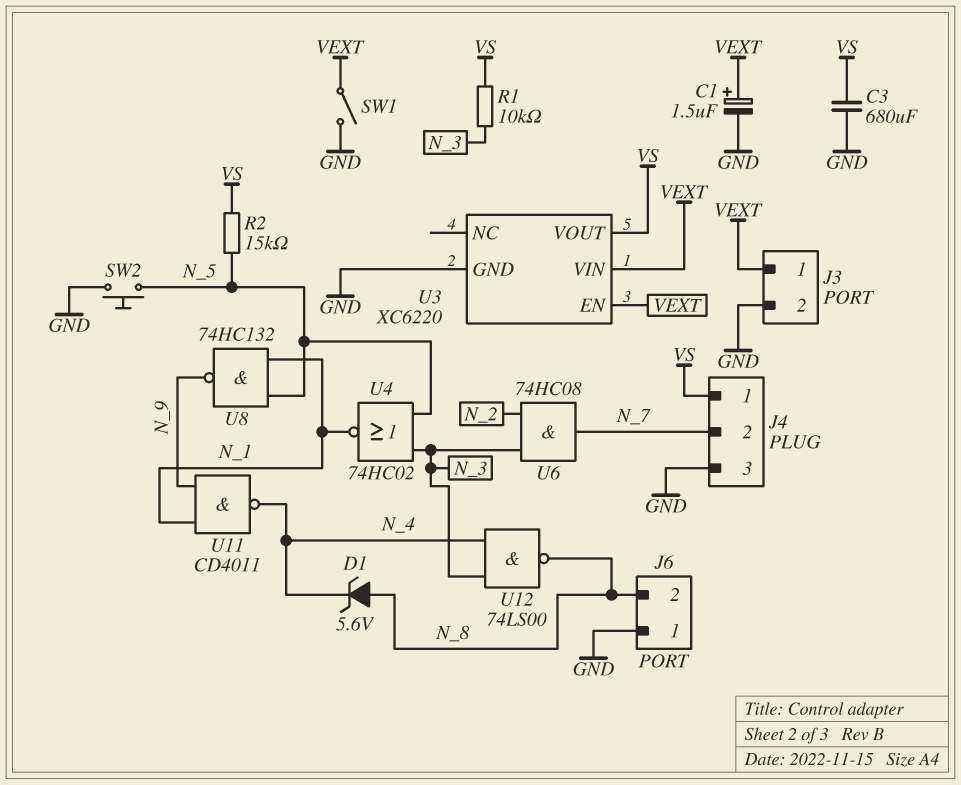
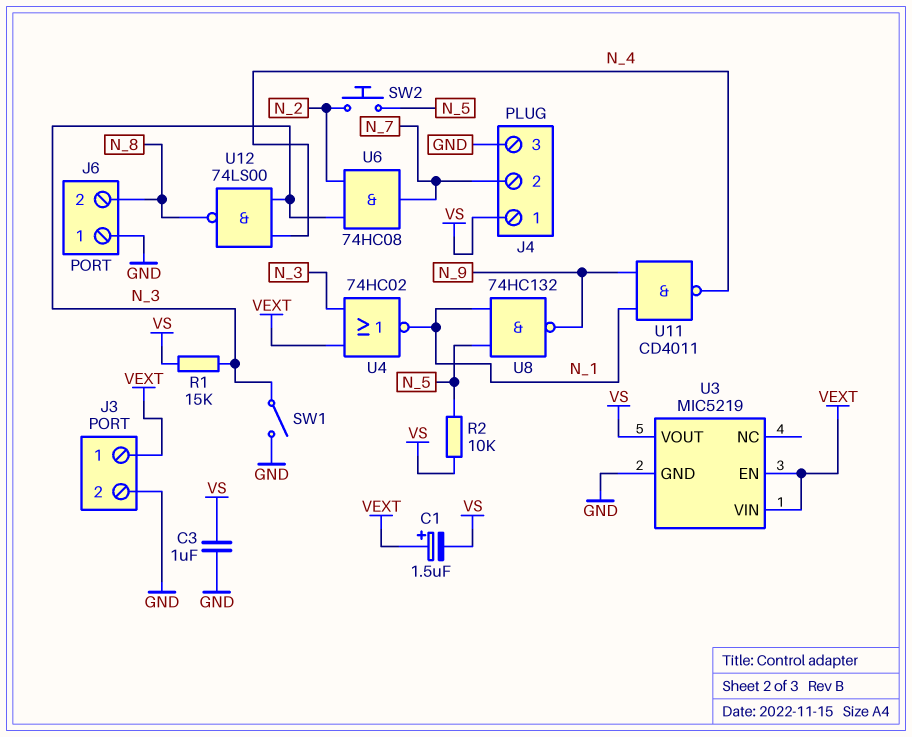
C1: 1.5uF (plus VEXT, minus GND) -> 1.5uF (plus VEXT, minus VS)
C3: 680uF (GND, VS) -> 1uF (GND, VS)
D1: zener 5.6V (A N_8, K N_4) -> none
R1: 10k (N_3, VS) -> 15k (N_3, VS)
R2: 15k (N_5, VS) -> 10k (N_5, VS)
SW1: switch (GND, VEXT) -> switch (GND, N_3)
SW2: button (GND, N_5) -> button (N_2, N_5)
U3: XC6220 -> MIC5219
U4: NOR 74HC02 (in N_3, in N_5, out N_1) -> NOR 74HC02 (in N_3, in VEXT, out N_1)

